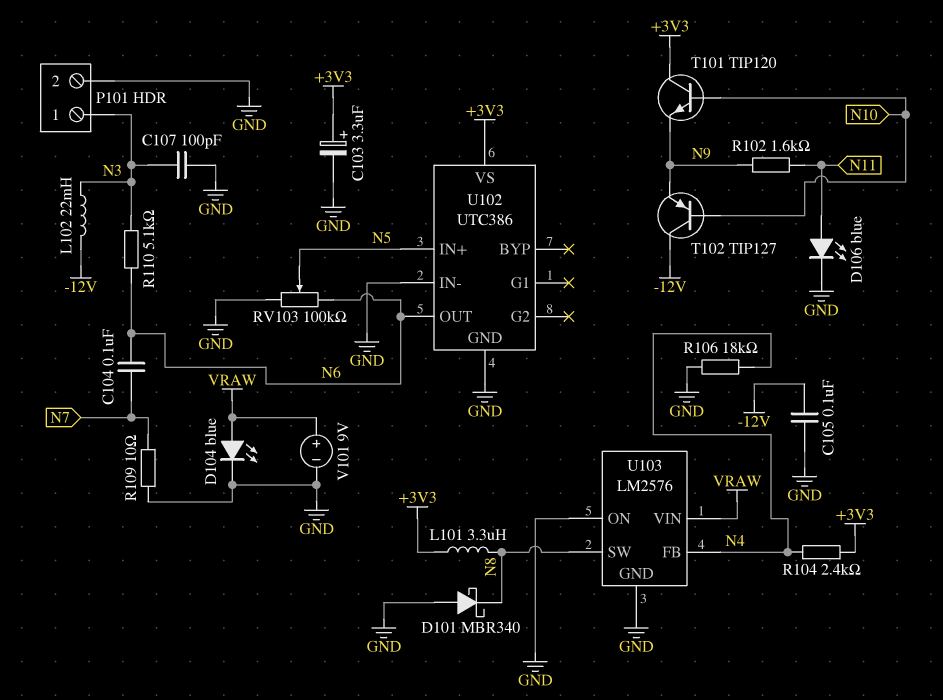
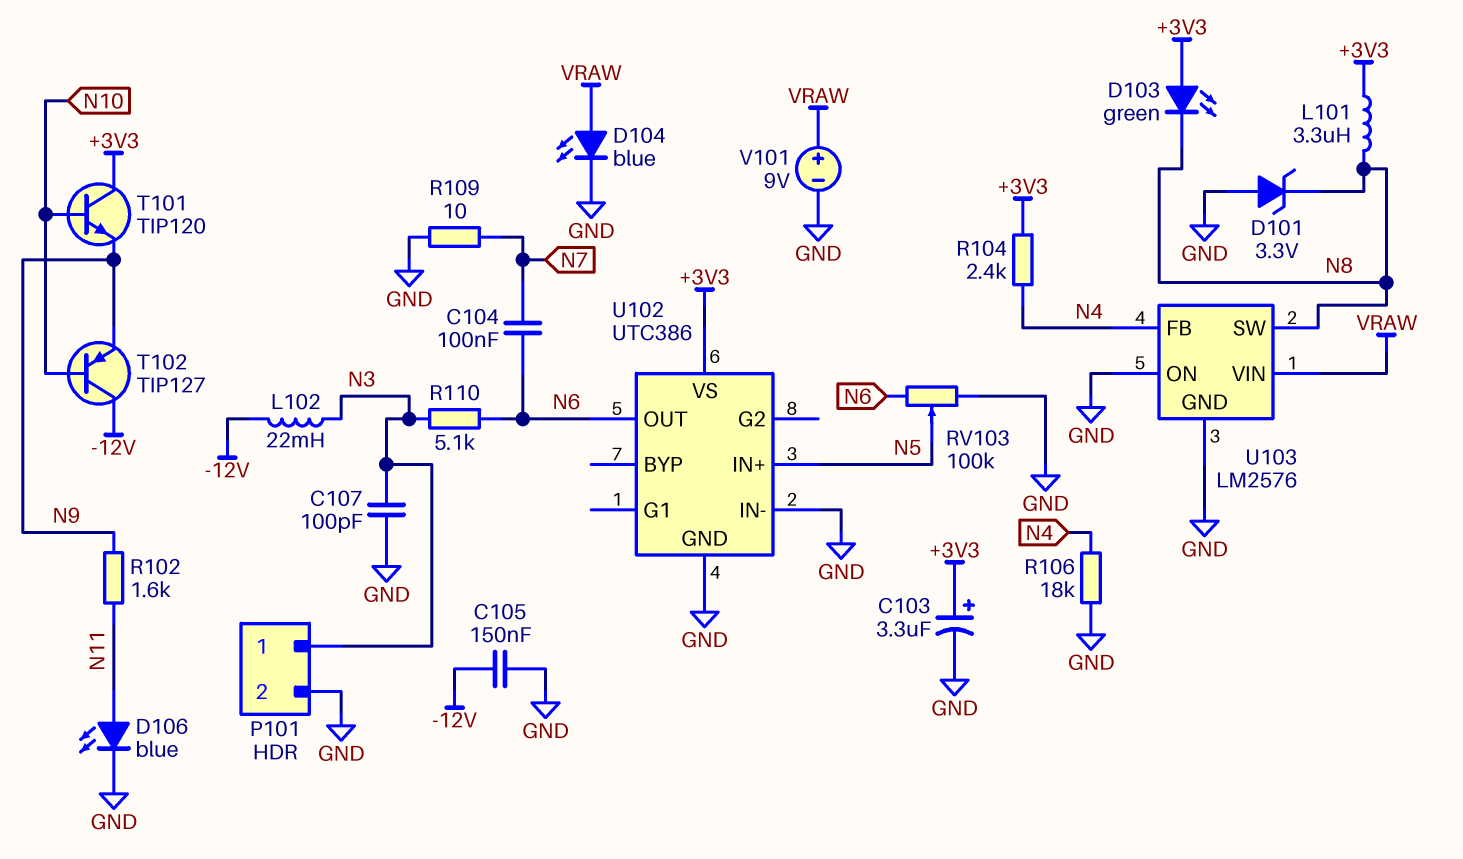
C105: 100nF (-12V, GND) -> 150nF (-12V, GND)
D101: schottky MBR340 (A GND, K N8) -> zener 3.3V (A GND, K N8)
D103: none -> LED green (A +3V3, K N8)

